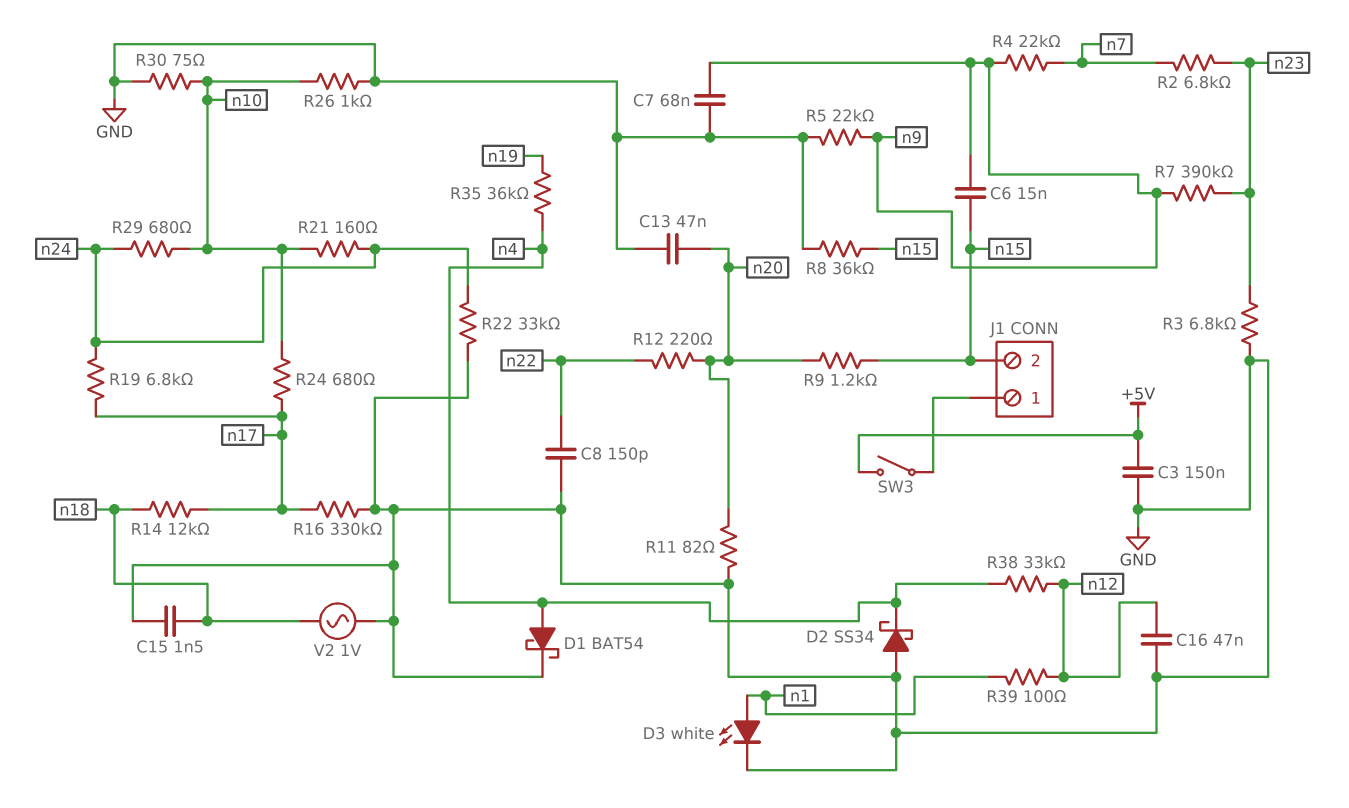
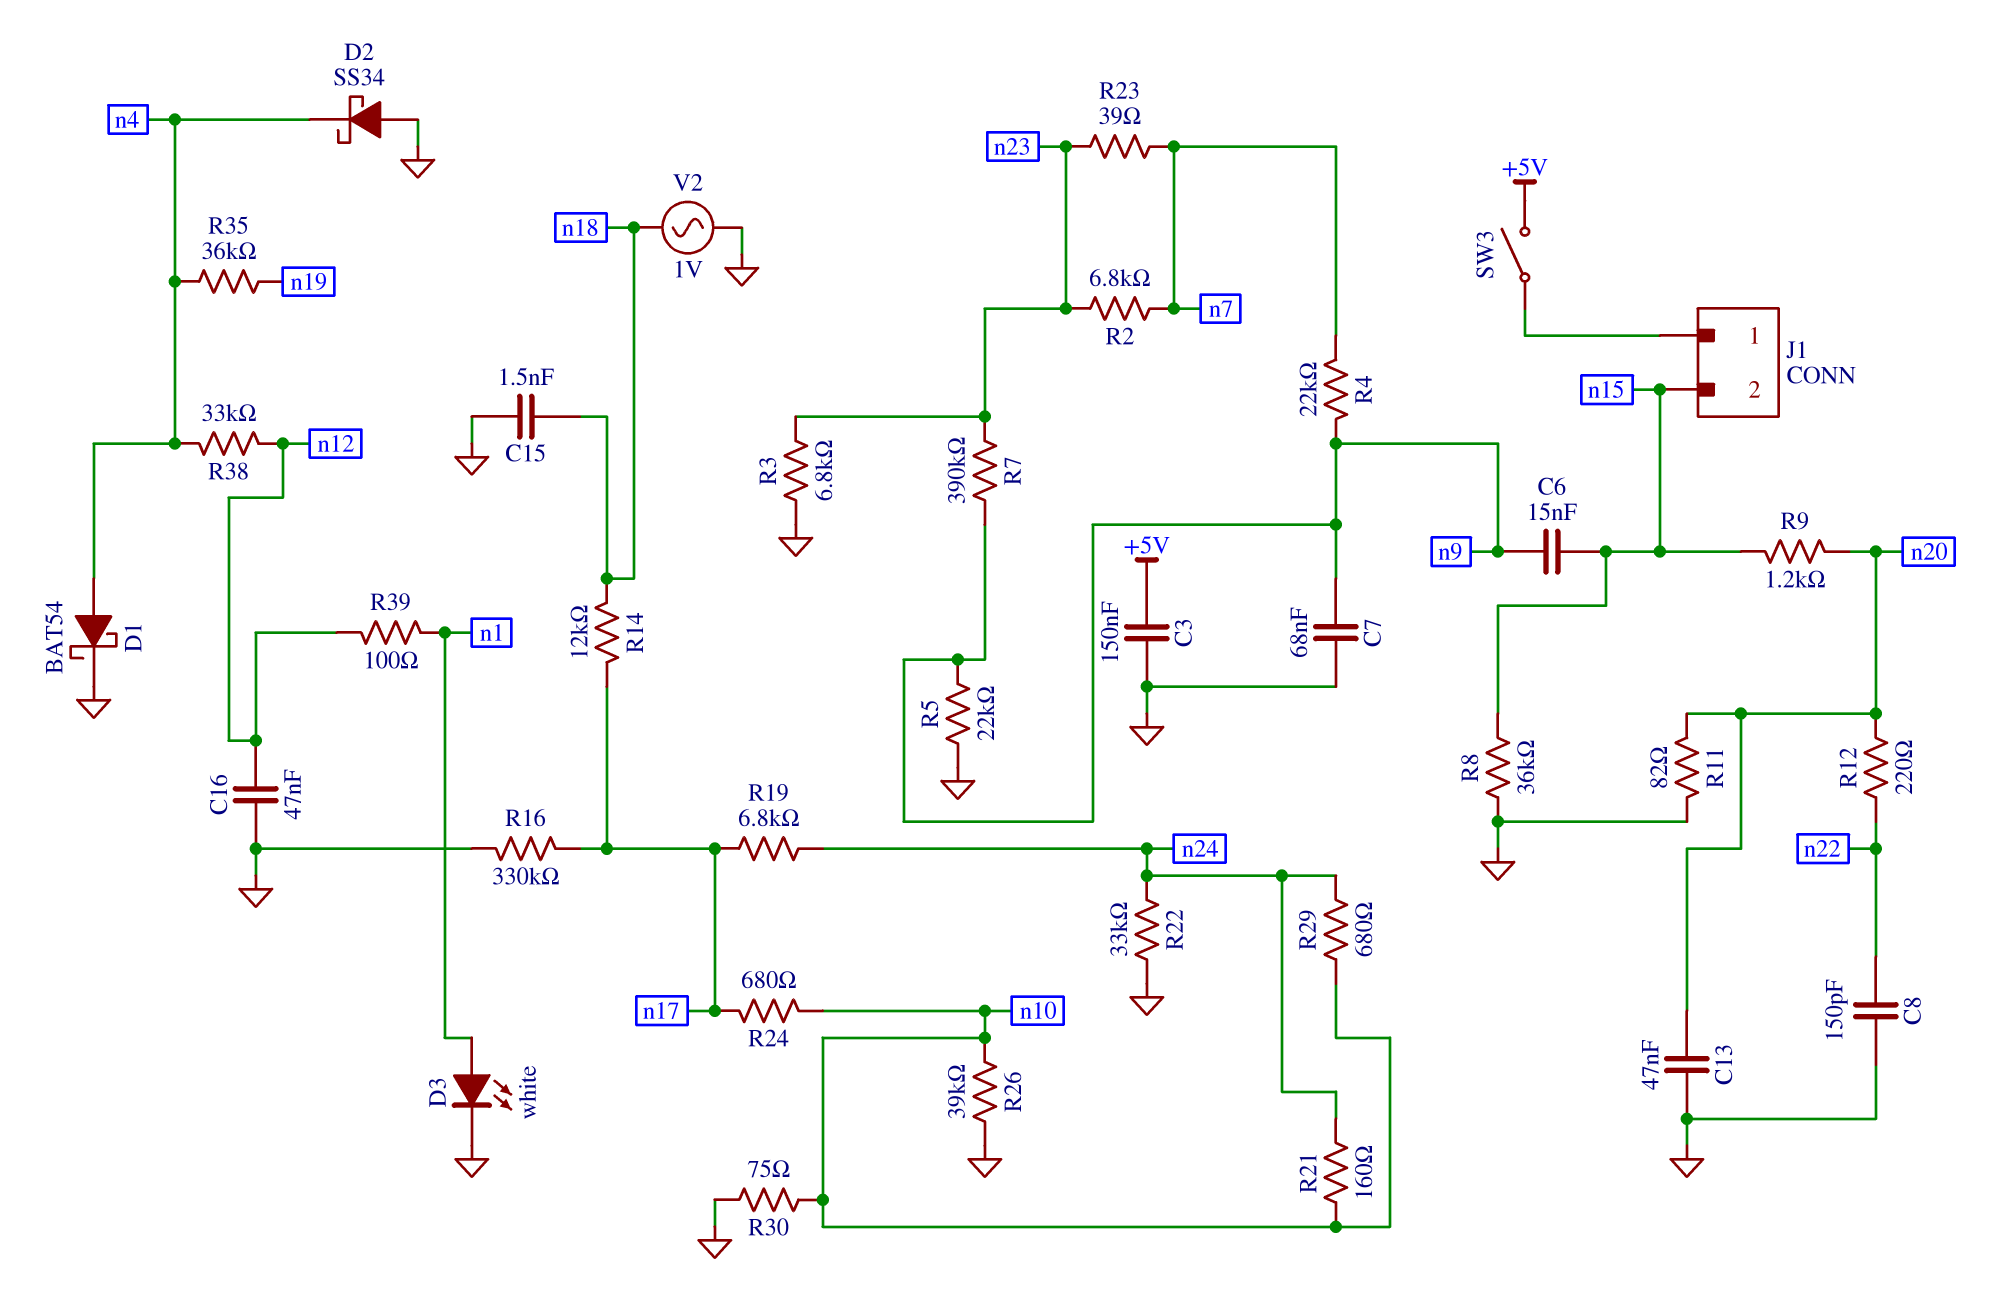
R23: none -> 39 (n7, n23)
R26: 1k (GND, n10) -> 39k (GND, n10)

